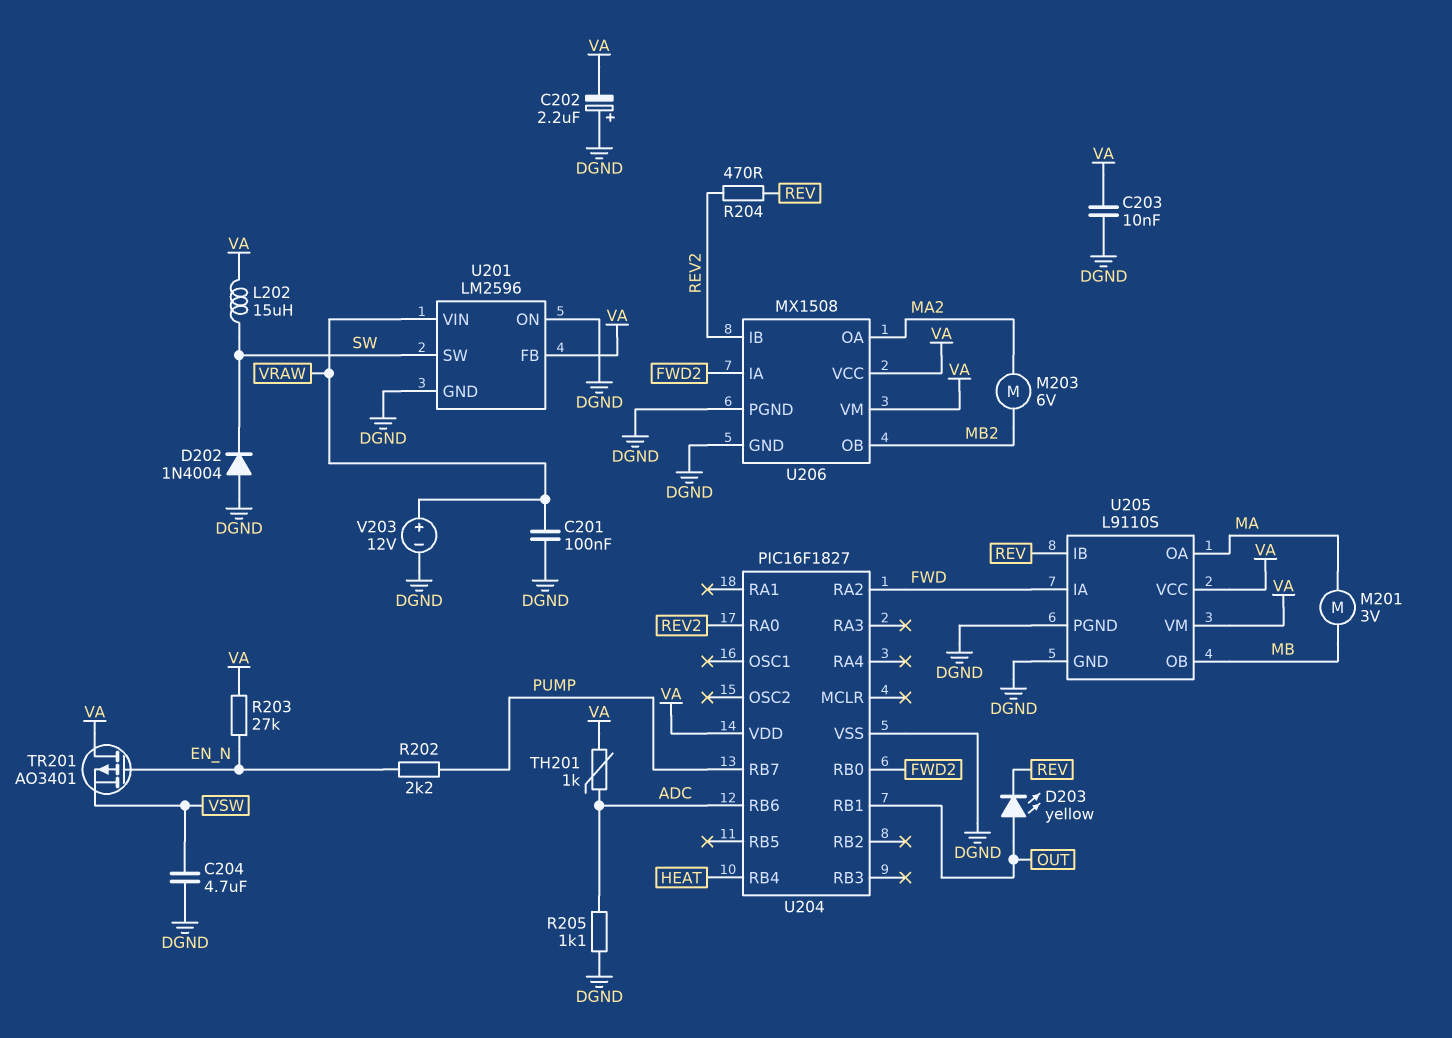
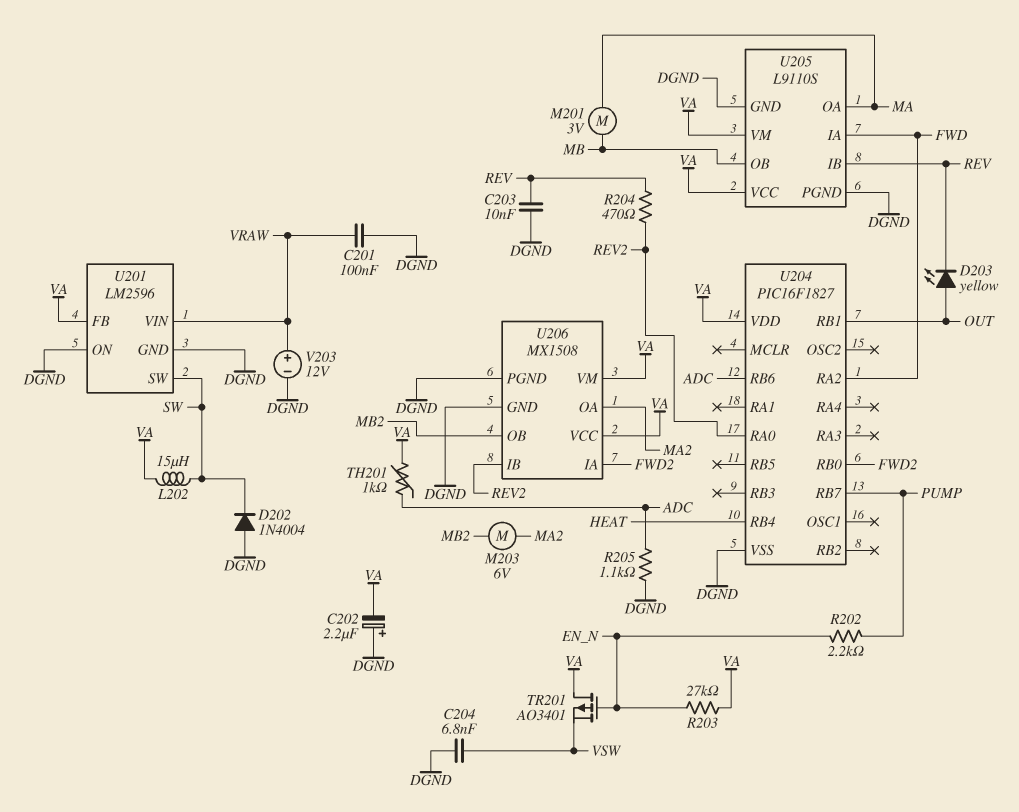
C203: 10nF (DGND, VA) -> 10nF (DGND, REV)
C204: 4.7uF (DGND, VSW) -> 6.8nF (DGND, VSW)

